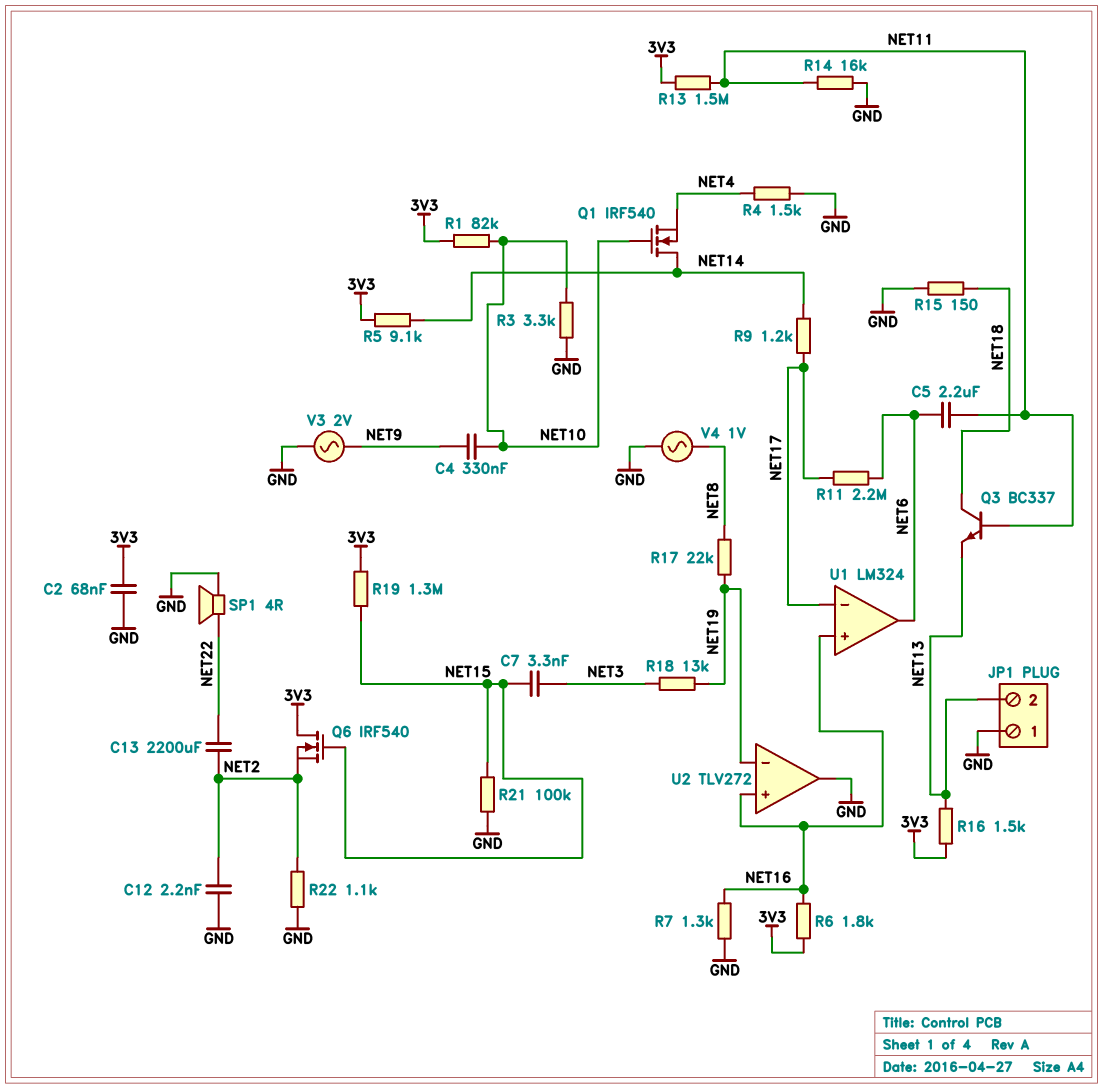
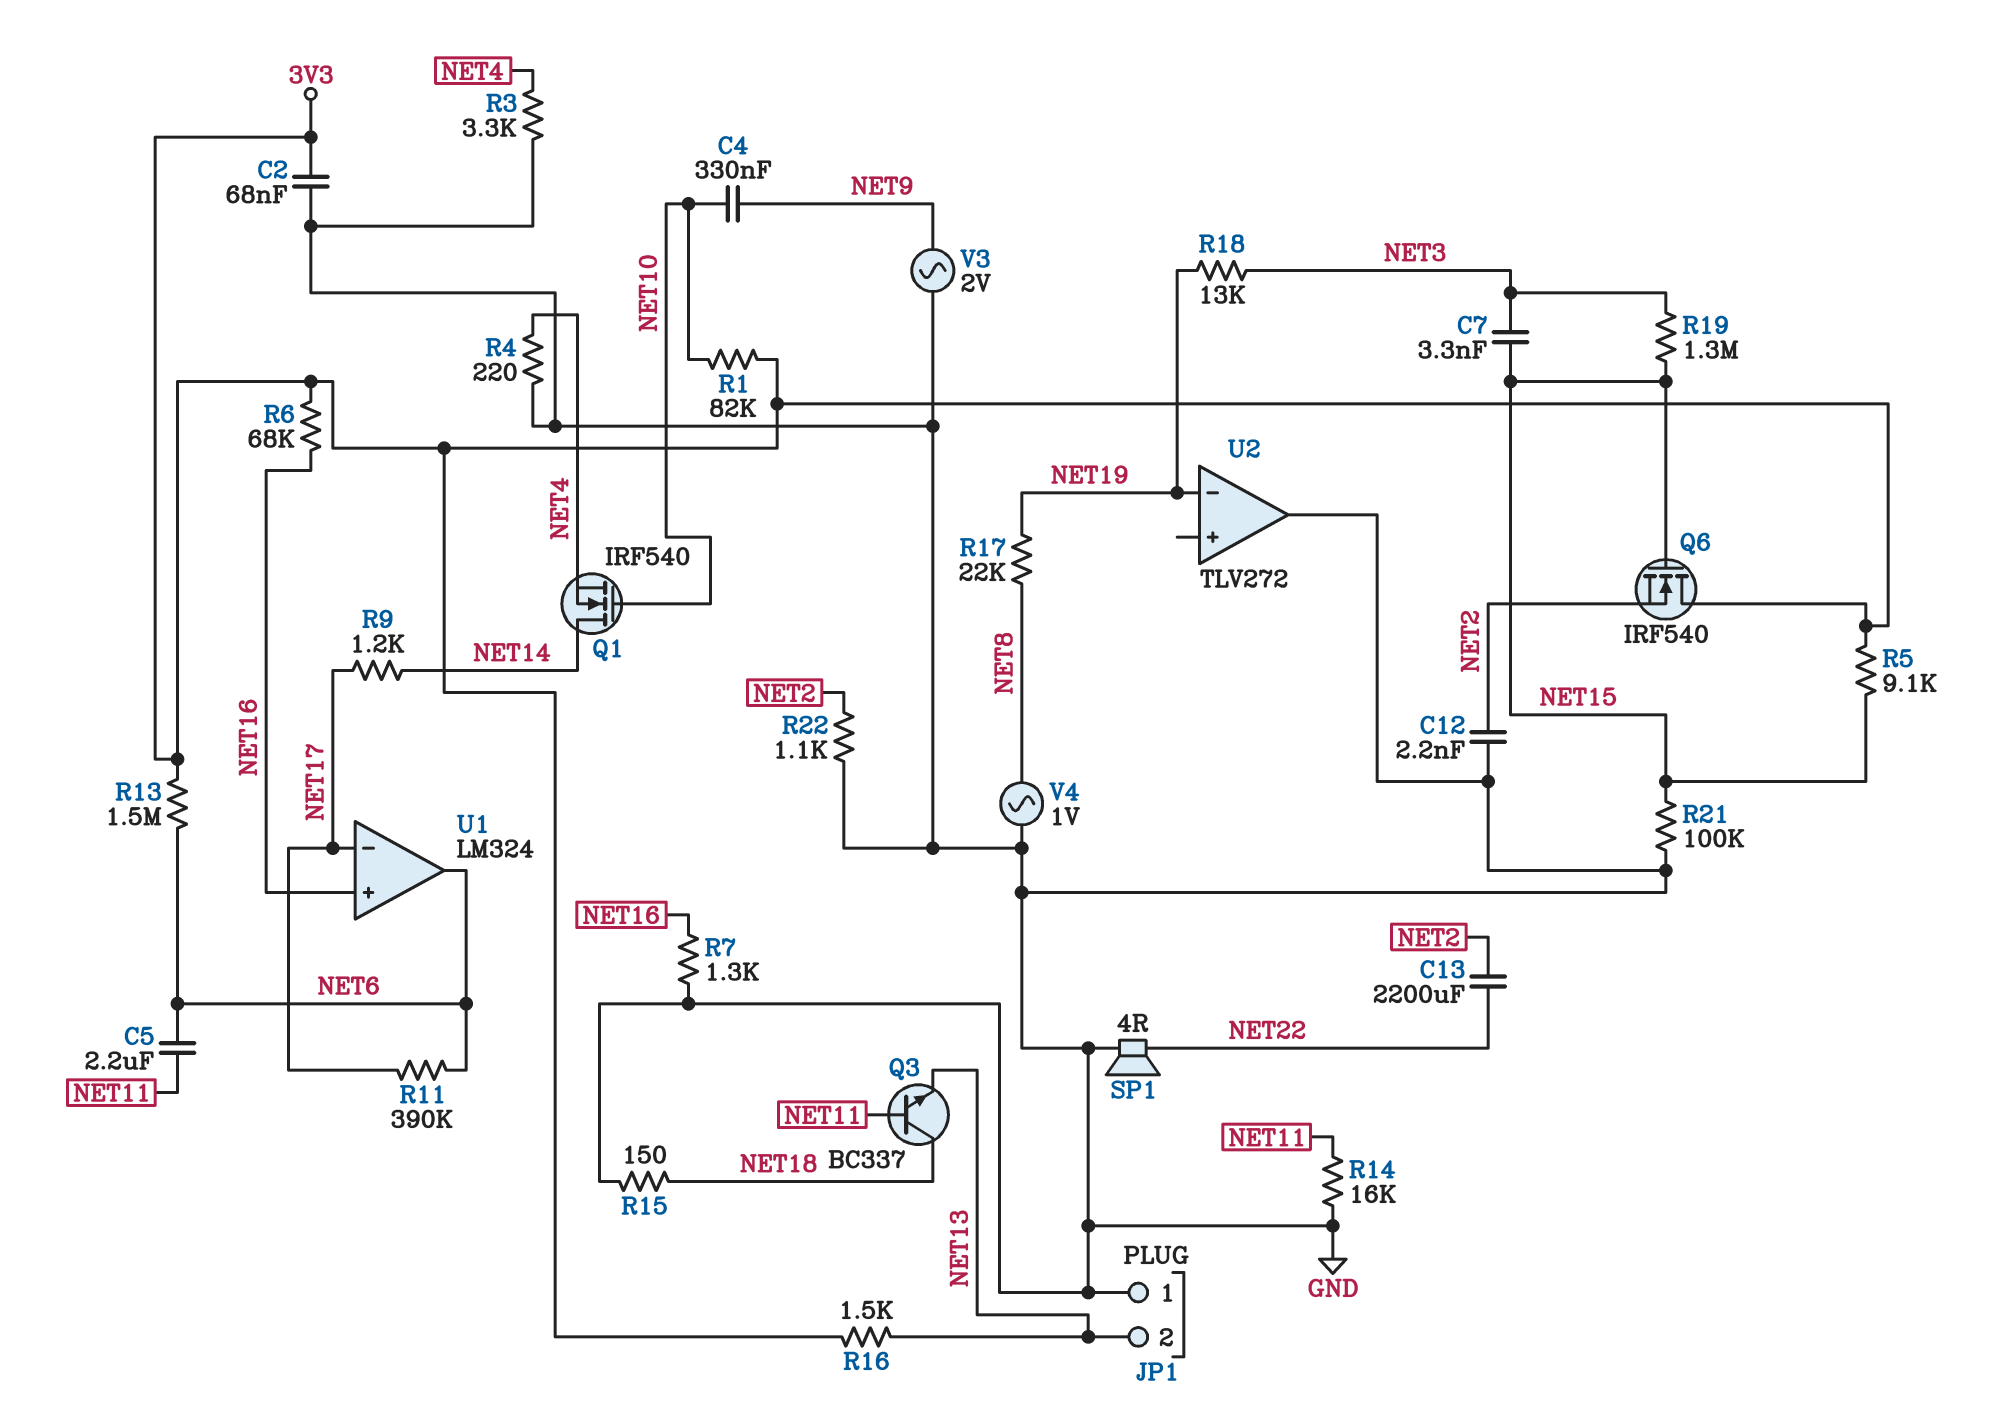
R3: 3.3k (GND, NET10) -> 3.3k (GND, NET4)
R4: 1.5k (GND, NET4) -> 220 (GND, NET4)
R5: 9.1k (3V3, NET14) -> 9.1k (3V3, NET15)
R6: 1.8k (3V3, NET16) -> 68k (3V3, NET16)
R11: 2.2M (NET6, NET17) -> 390k (NET6, NET17)
R13: 1.5M (3V3, NET11) -> 1.5M (3V3, NET6)
R19: 1.3M (3V3, NET15) -> 1.3M (NET3, NET15)
U2 pin in+: NET16 -> none

